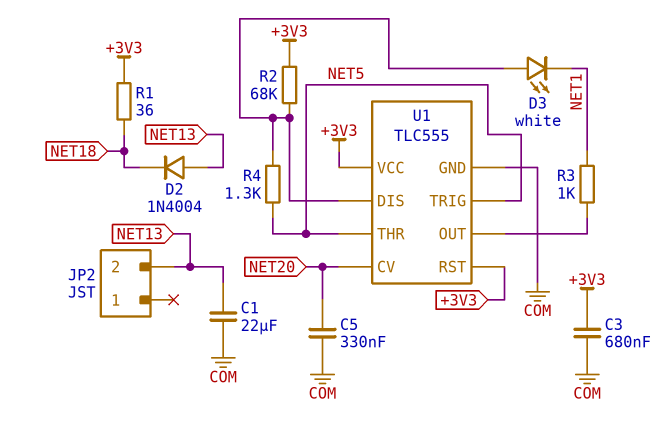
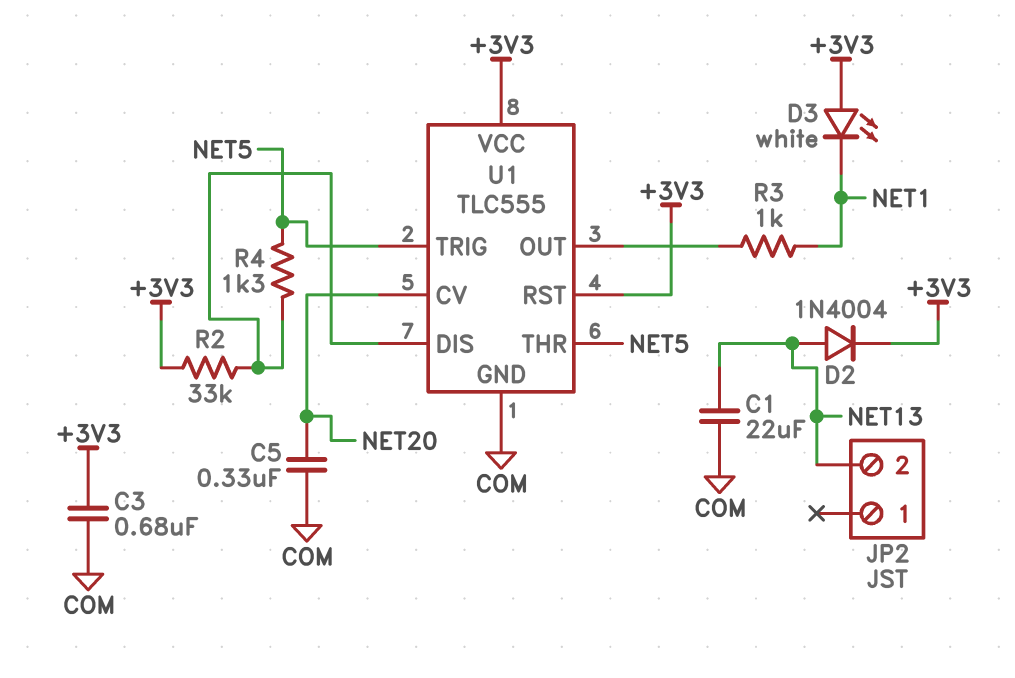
D2: diode 1N4004 (A NET13, K NET18) -> diode 1N4004 (A NET13, K +3V3)
D3: LED white (A U1/DIS, K NET1) -> LED white (A +3V3, K NET1)
R1: 36 (+3V3, NET18) -> none
R2: 68k (+3V3, U1/DIS) -> 33k (+3V3, U1/DIS)

